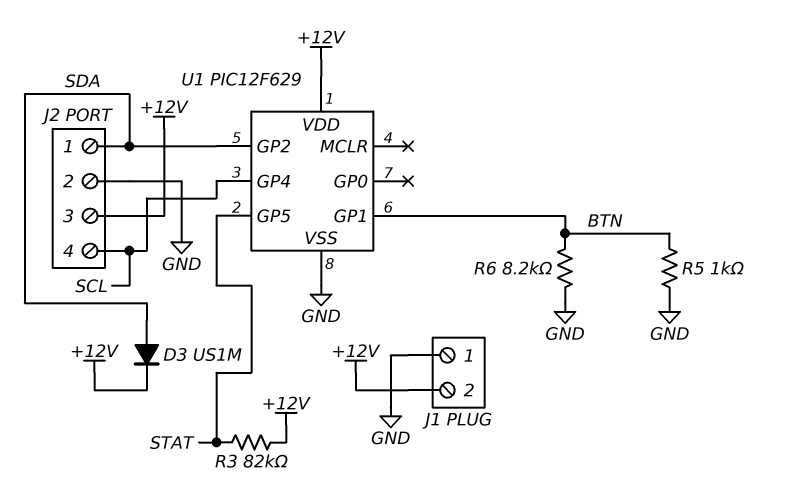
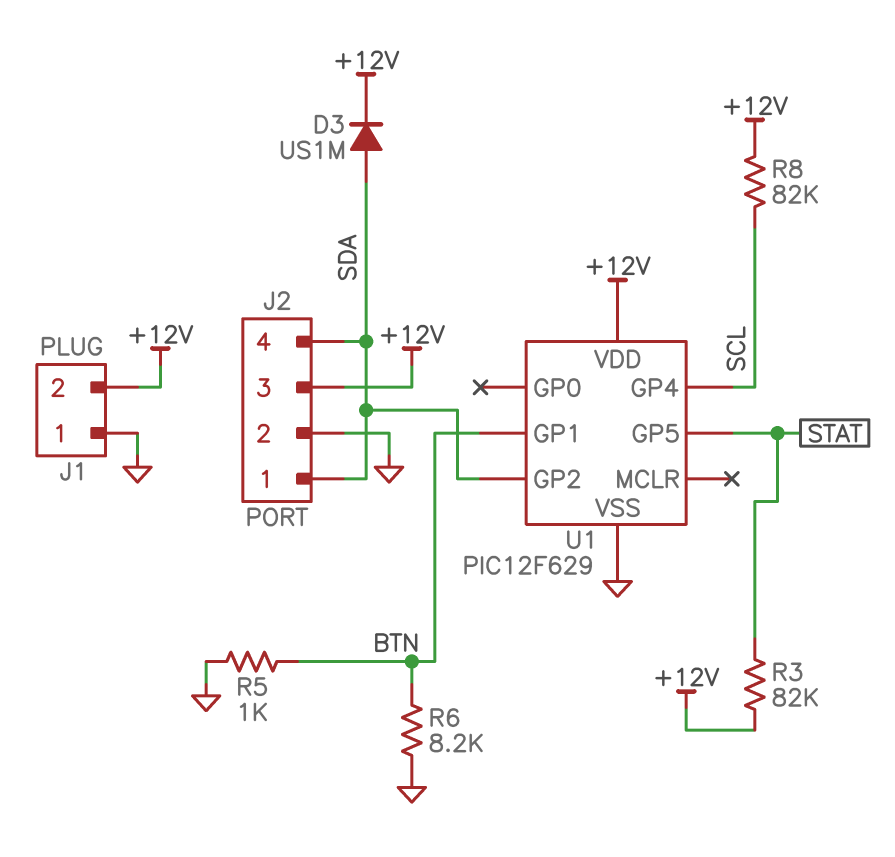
J2 pin 4: SCL -> SDA
R8: none -> 82k (+12V, SCL)

